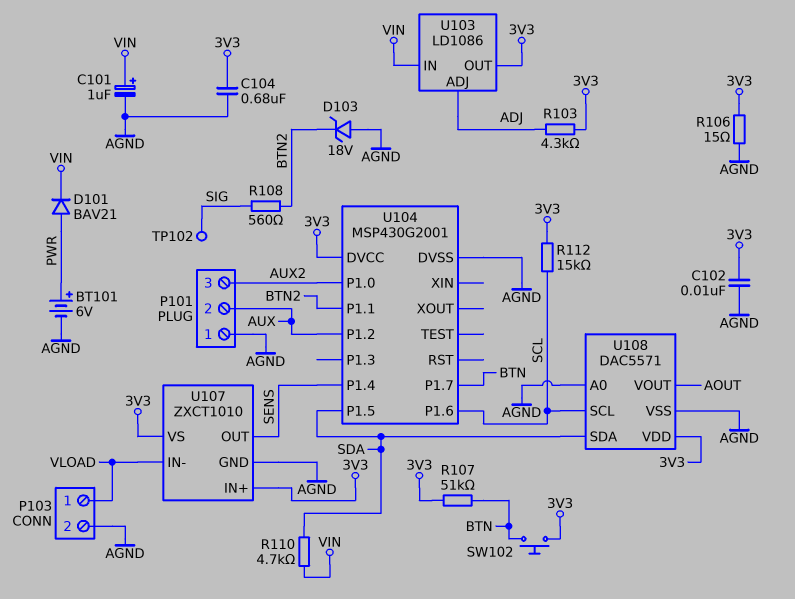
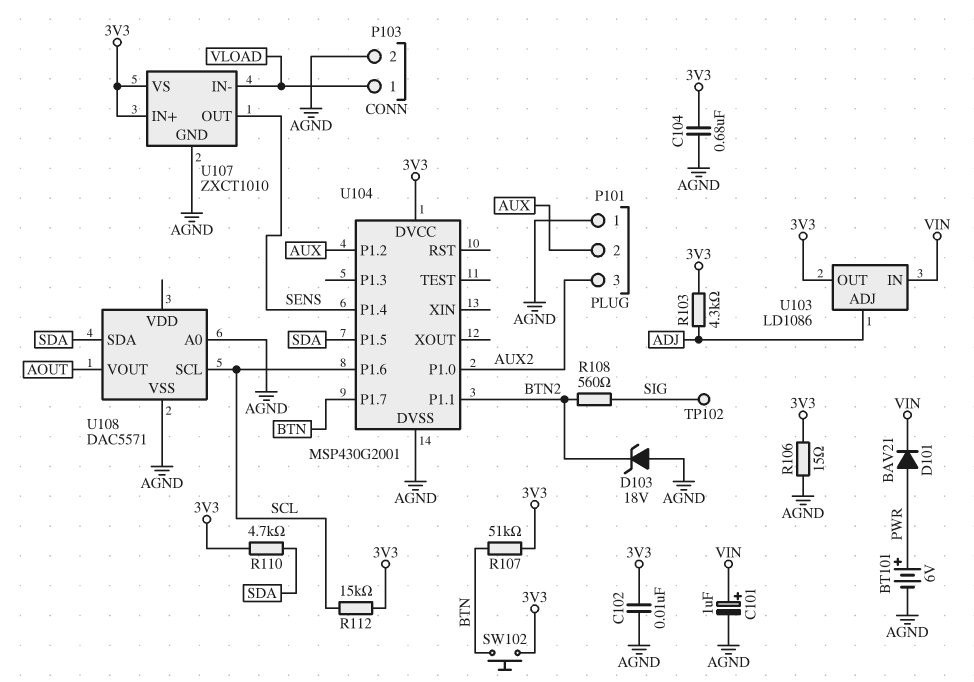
R110: 4.7k (SDA, VIN) -> 4.7k (3V3, SDA)
U108 pin VDD: 3V3 -> none

